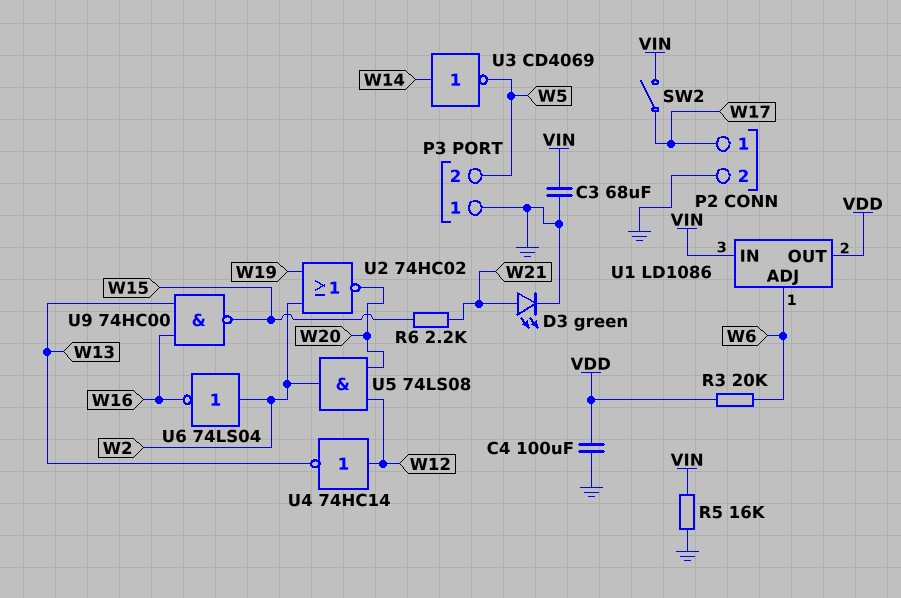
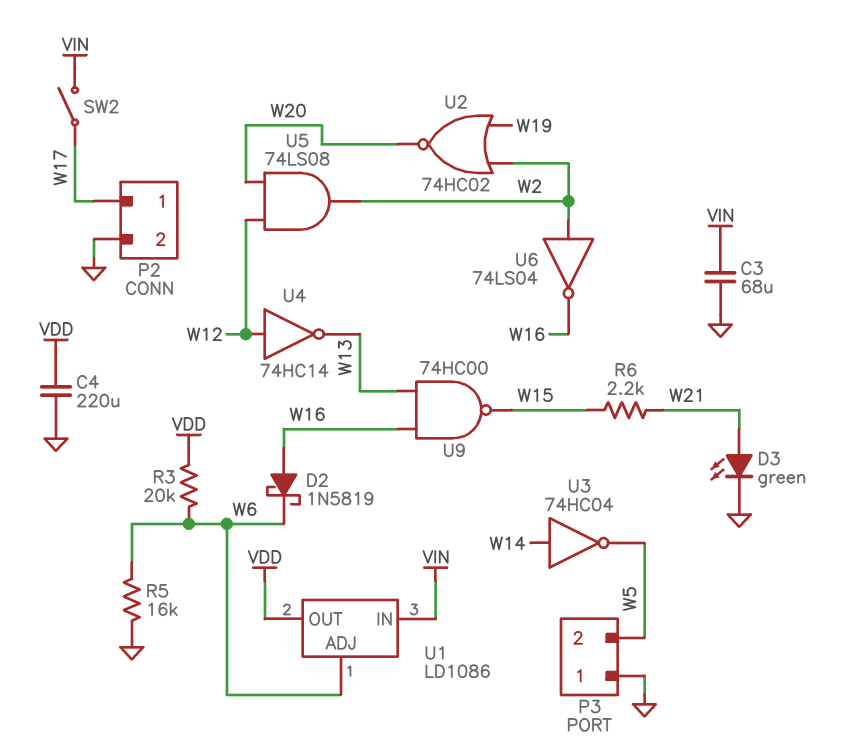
C4: 100uF (GND, VDD) -> 220uF (GND, VDD)
D2: none -> schottky 1N5819 (A W16, K W6)
R5: 16k (GND, VIN) -> 16k (GND, W6)
U3: NOT CD4069 (in W14, out W5) -> NOT 74HC04 (in W14, out W5)

